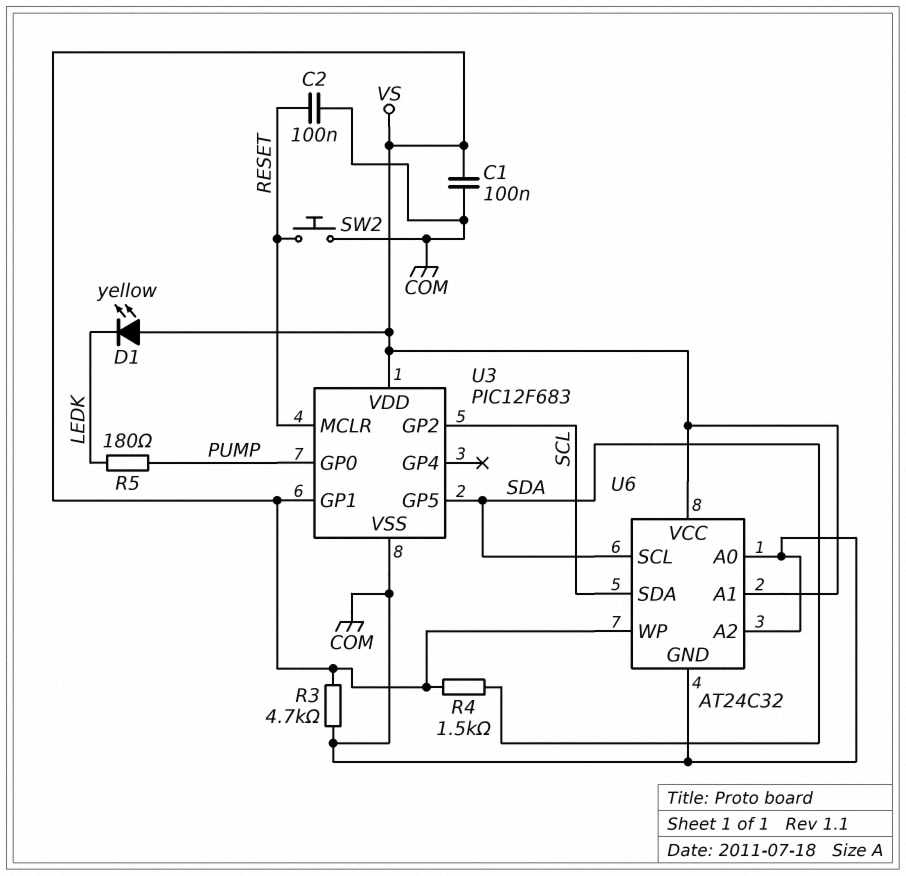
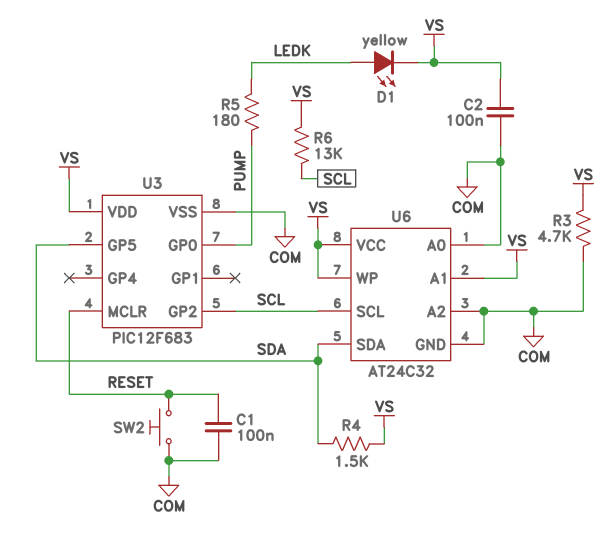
C1: 100nF (COM, VS) -> 100nF (COM, RESET)
C2: 100nF (COM, RESET) -> 100nF (COM, VS)
D1: LED yellow (A VS, K LEDK) -> LED yellow (A LEDK, K VS)
R6: none -> 13k (SCL, VS)
U3 pin GP1: VS -> none
U6 pin SCL: SDA -> SCL
U6 pin SDA: SCL -> SDA

